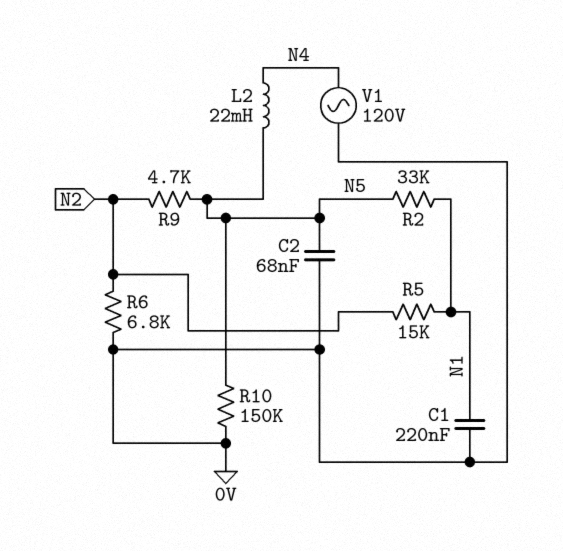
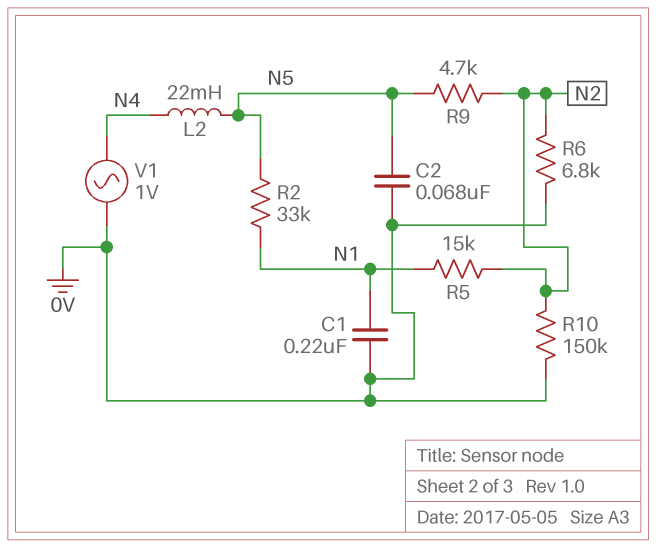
R10: 150k (0V, N5) -> 150k (0V, N2)
V1: AC 120V (0V, N4) -> AC 1V (0V, N4)

